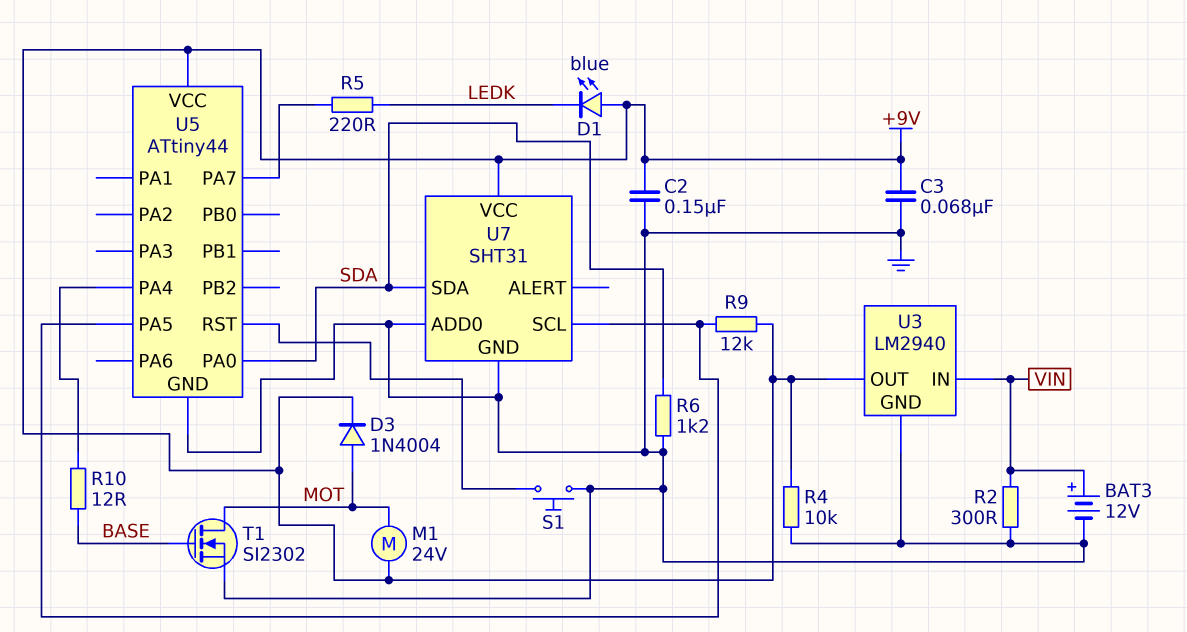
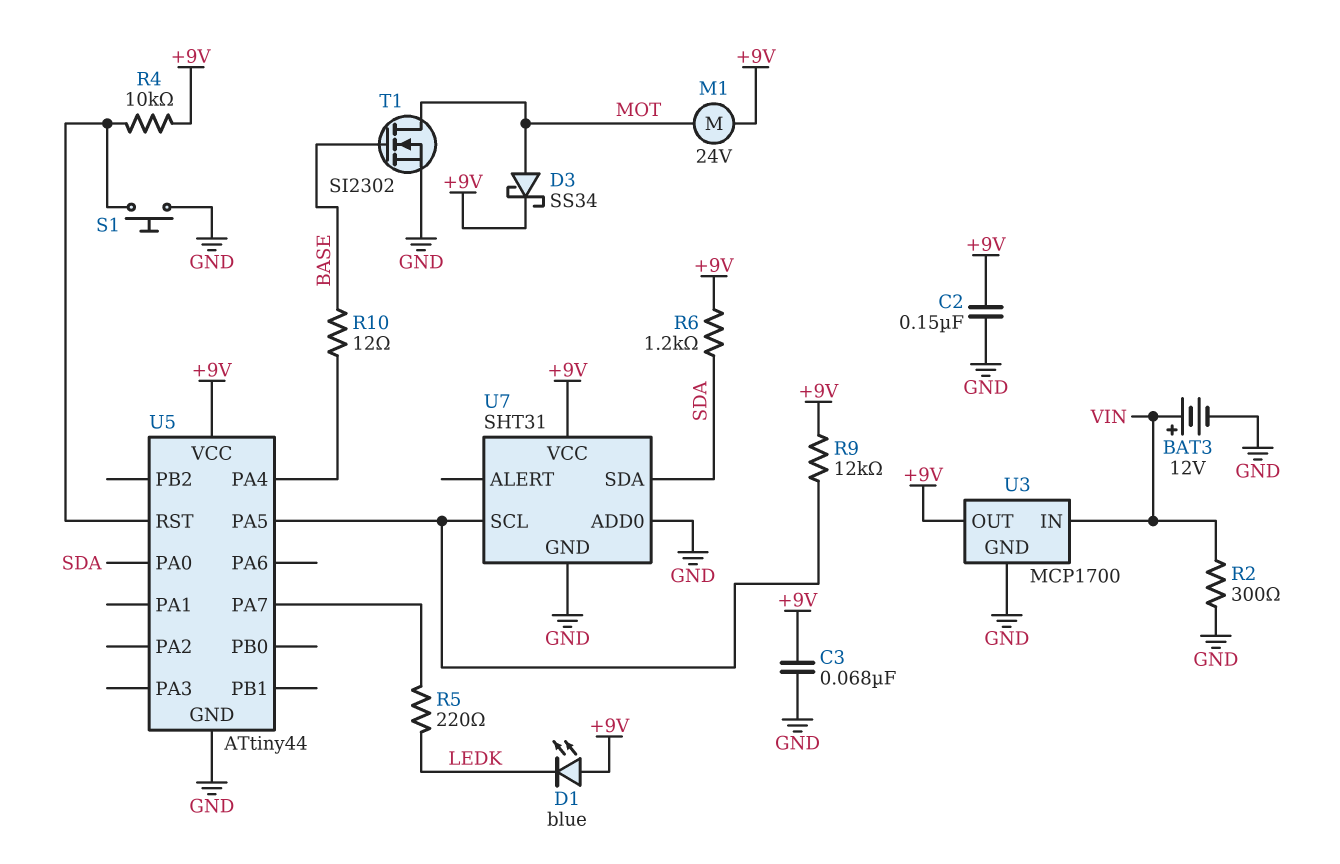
D3: diode 1N4004 (A MOT, K +9V) -> schottky SS34 (A MOT, K +9V)
R4: 10k (+9V, GND) -> 10k (+9V, U5/RST)
R6: 1.2k (GND, SDA) -> 1.2k (+9V, SDA)
U3: LM2940 -> MCP1700

